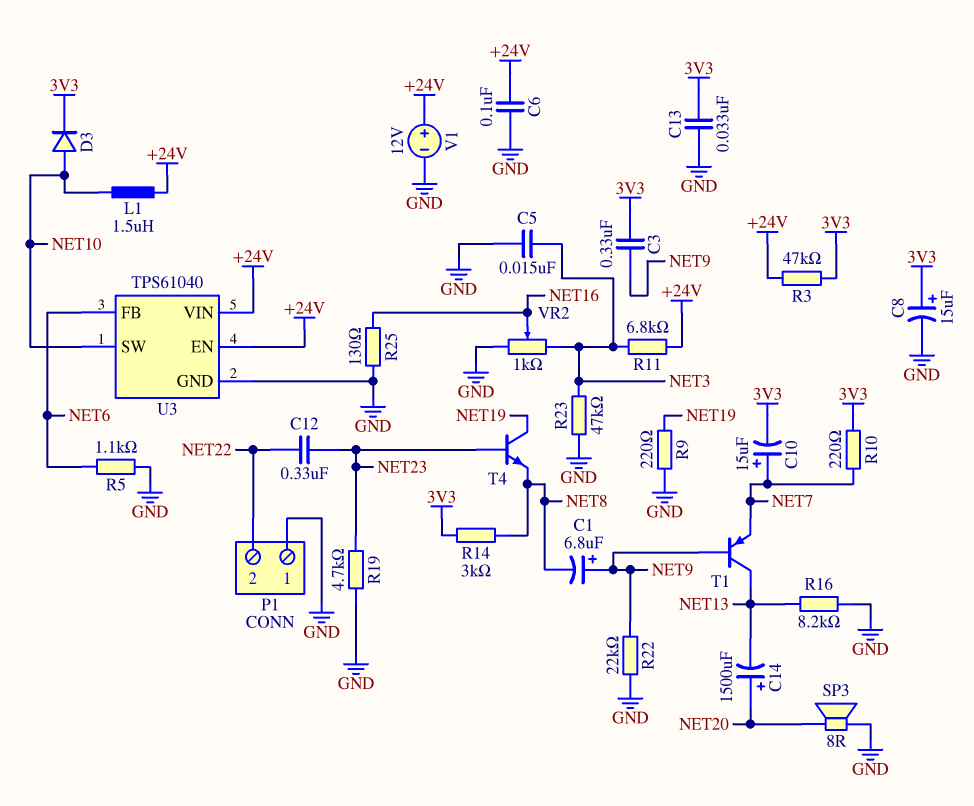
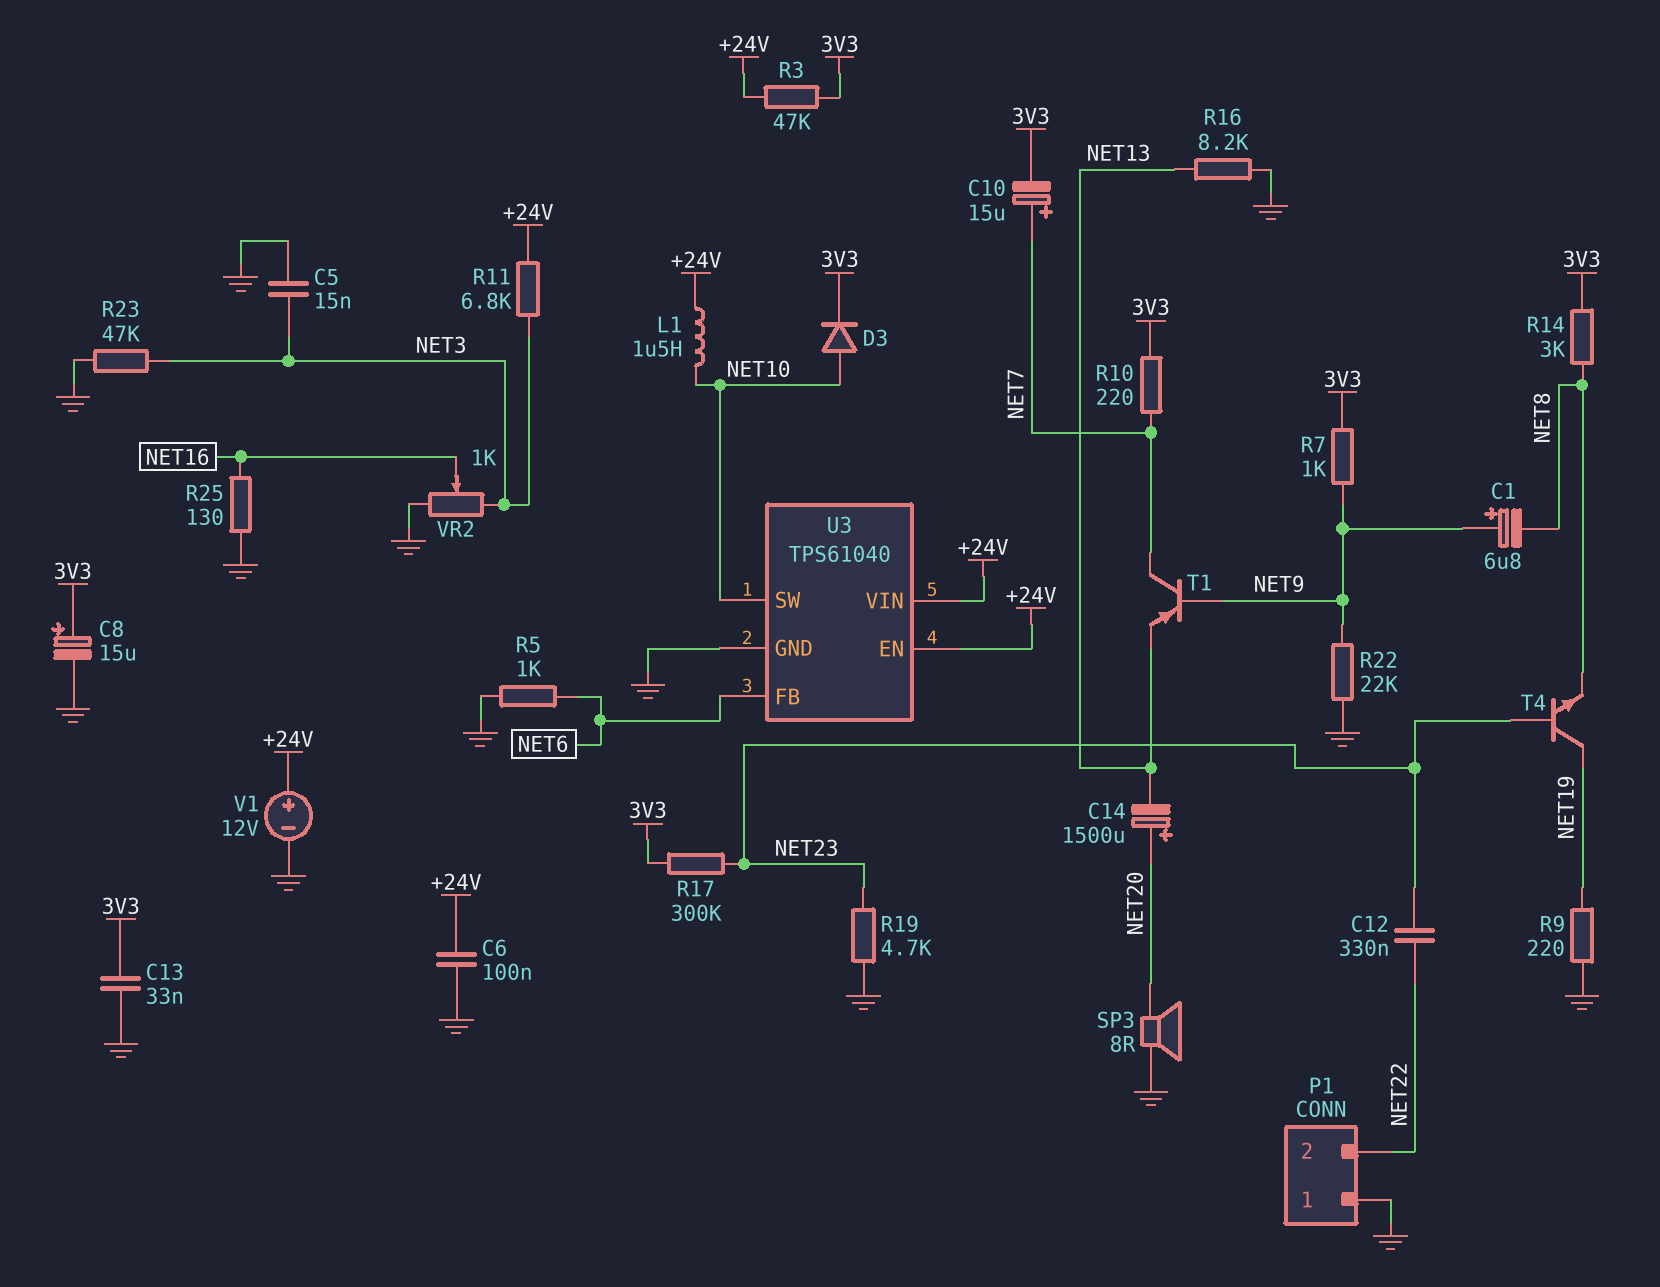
C3: 330nF (3V3, NET9) -> none
R5: 1.1k (GND, NET6) -> 1k (GND, NET6)
R7: none -> 1k (3V3, NET9)
R17: none -> 300k (3V3, NET23)
T1: PNP (B NET9, C NET13, E NET7) -> PNP (B NET9, C NET7, E NET13)

